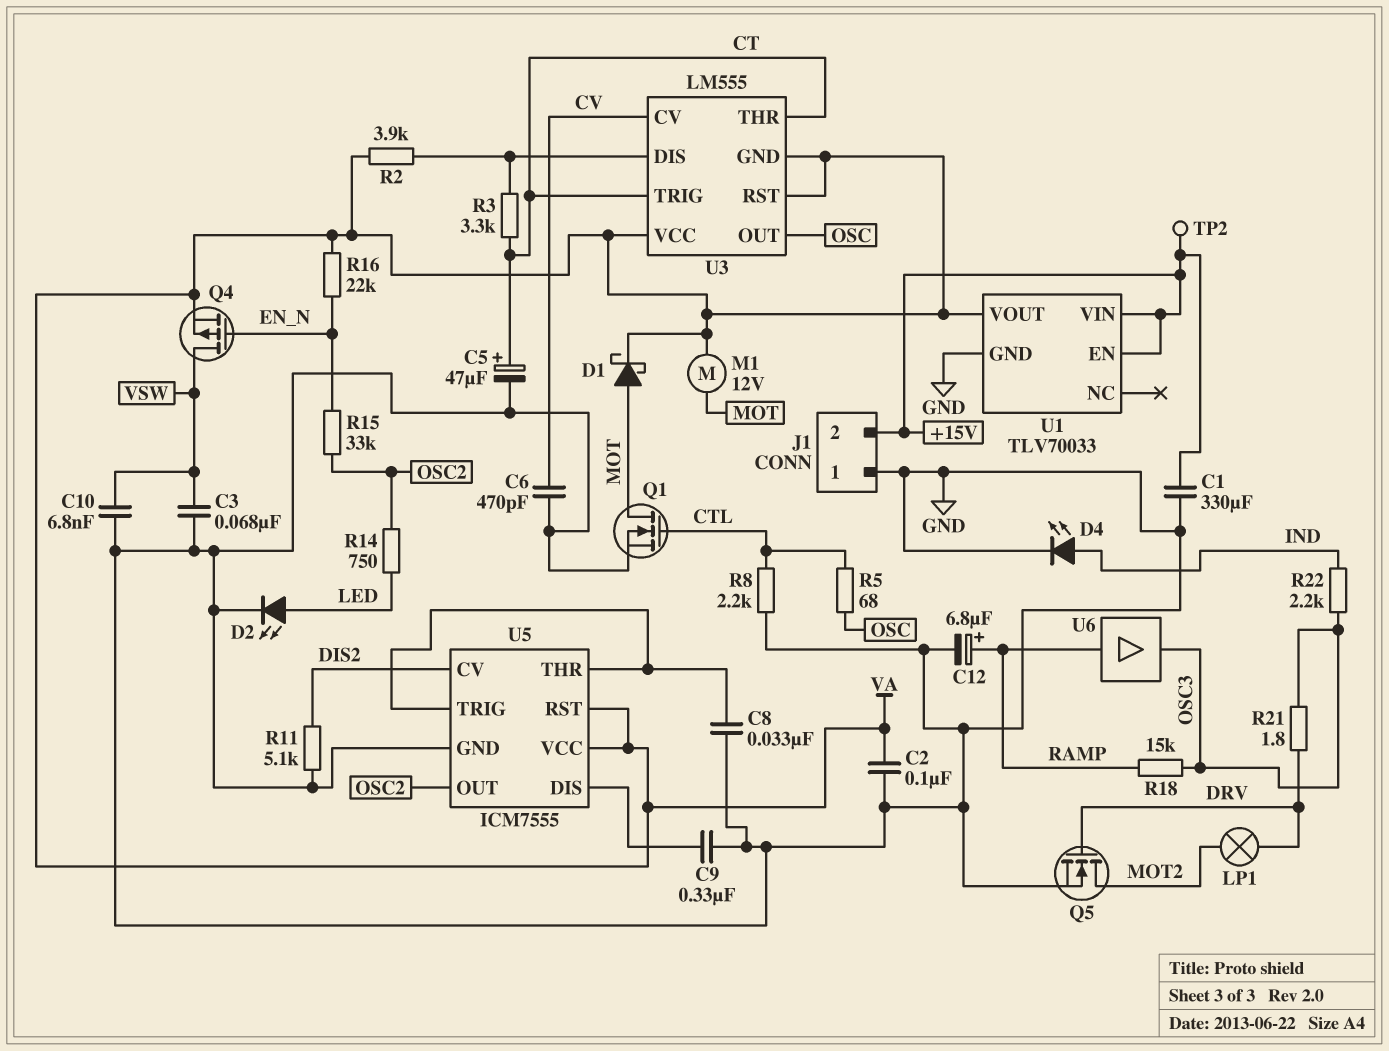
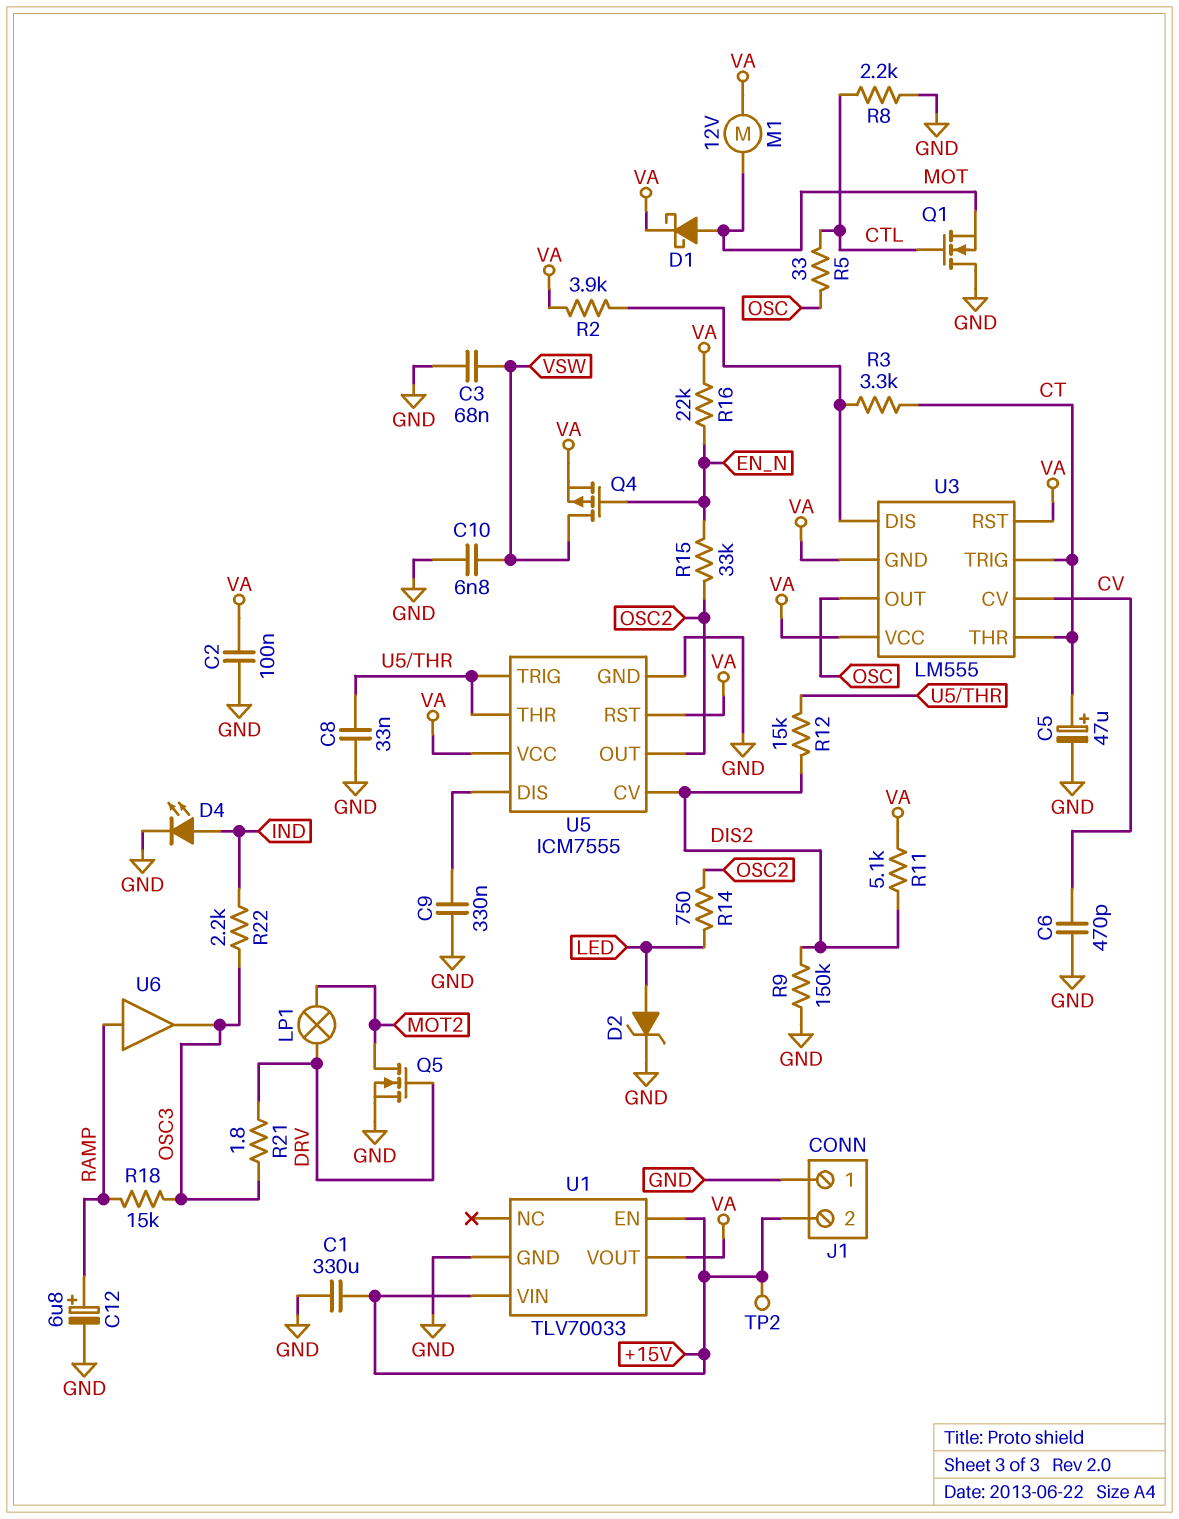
D2: LED (A LED, K GND) -> zener (A LED, K GND)
Q1: NMOS (G CTL, D MOT, S GND) -> NMOS (G CTL, D GND, S MOT)
R5: 68 (CTL, OSC) -> 33 (CTL, OSC)
R9: none -> 150k (DIS2, GND)
R11: 5.1k (DIS2, GND) -> 5.1k (DIS2, VA)
R12: none -> 15k (DIS2, U5/THR)

